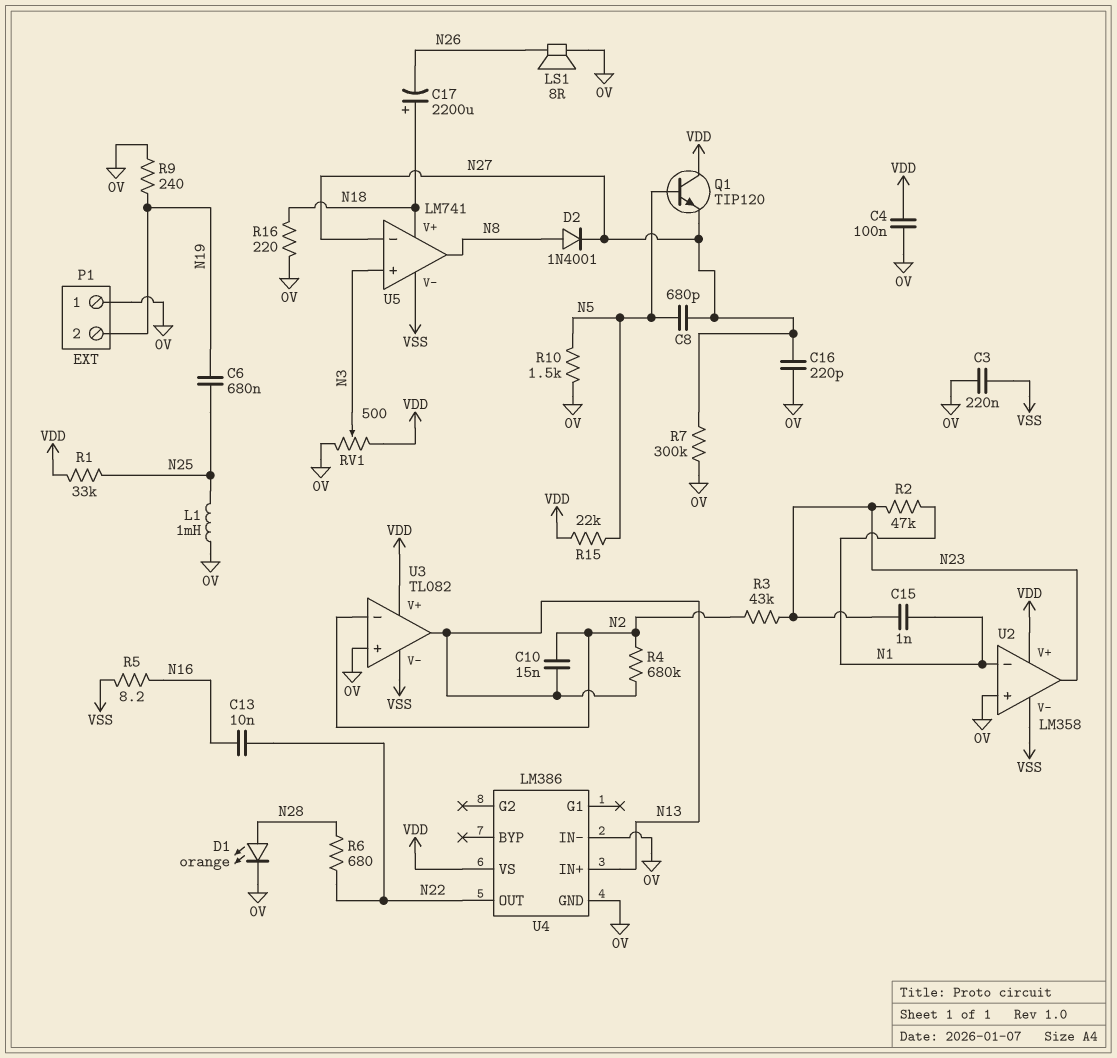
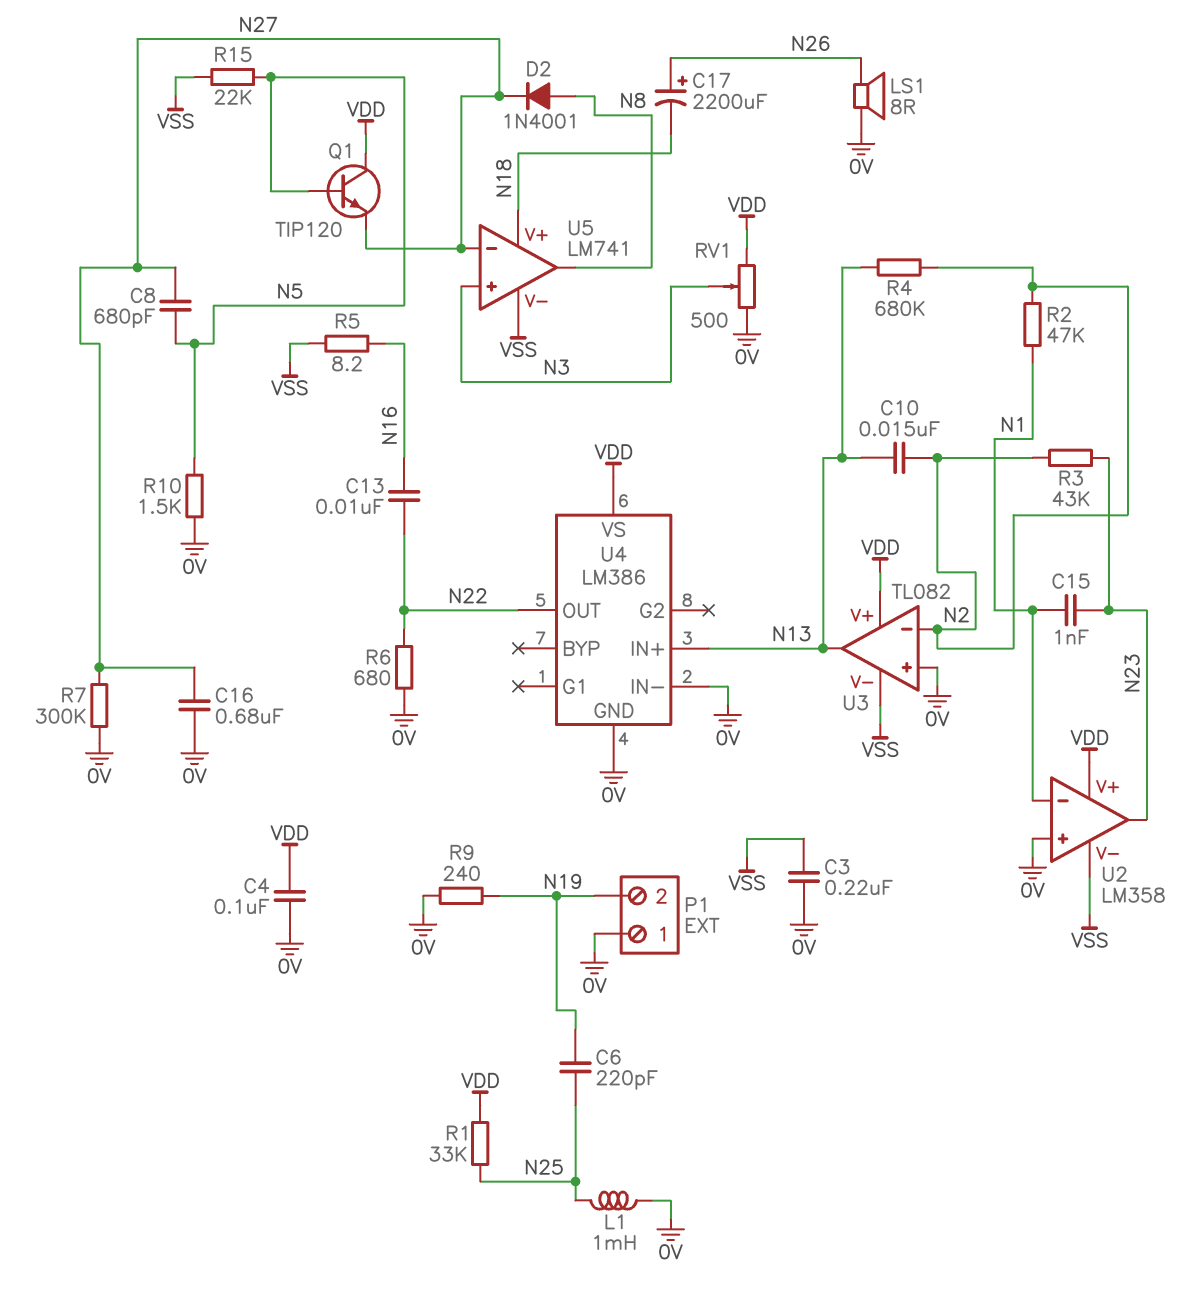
C6: 680nF (N19, N25) -> 220pF (N19, N25)
C16: 220pF (0V, N27) -> 680nF (0V, N27)
C17: 2200uF (plus N18, minus N26) -> 2200uF (plus N26, minus N18)
D1: LED orange (A N28, K 0V) -> none
R2: 47k (N1, N23) -> 47k (N1, N2)
R6: 680 (N22, N28) -> 680 (0V, N22)
R15: 22k (N5, VDD) -> 22k (N5, VSS)
R16: 220 (0V, N18) -> none

